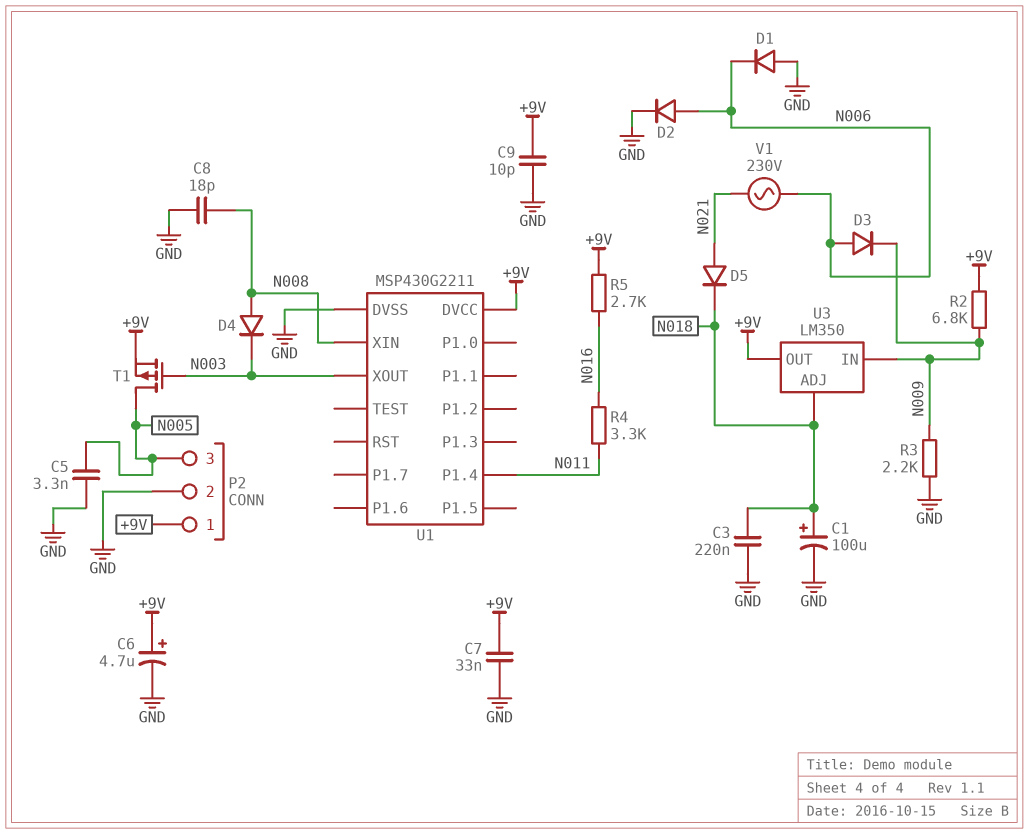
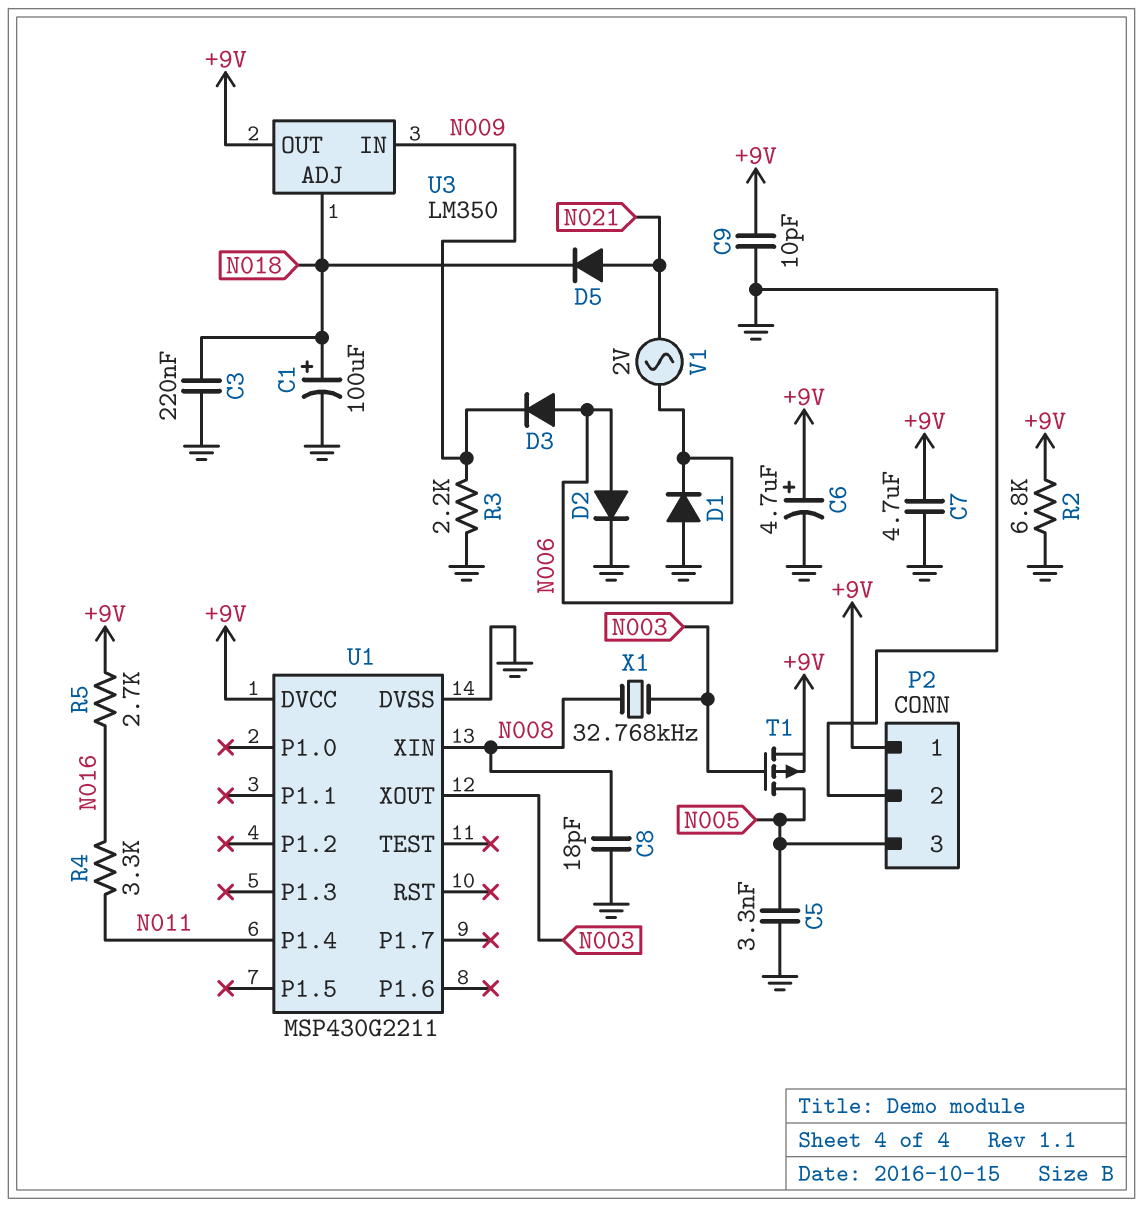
C7: 33nF (+9V, GND) -> 4.7uF (+9V, GND)
D4: diode (A N008, K N003) -> none
R2: 6.8k (+9V, N009) -> 6.8k (+9V, GND)
V1: AC 230V (N006, N021) -> AC 2V (N006, N021)
X1: none -> 32.768kHz (N003, N008)

